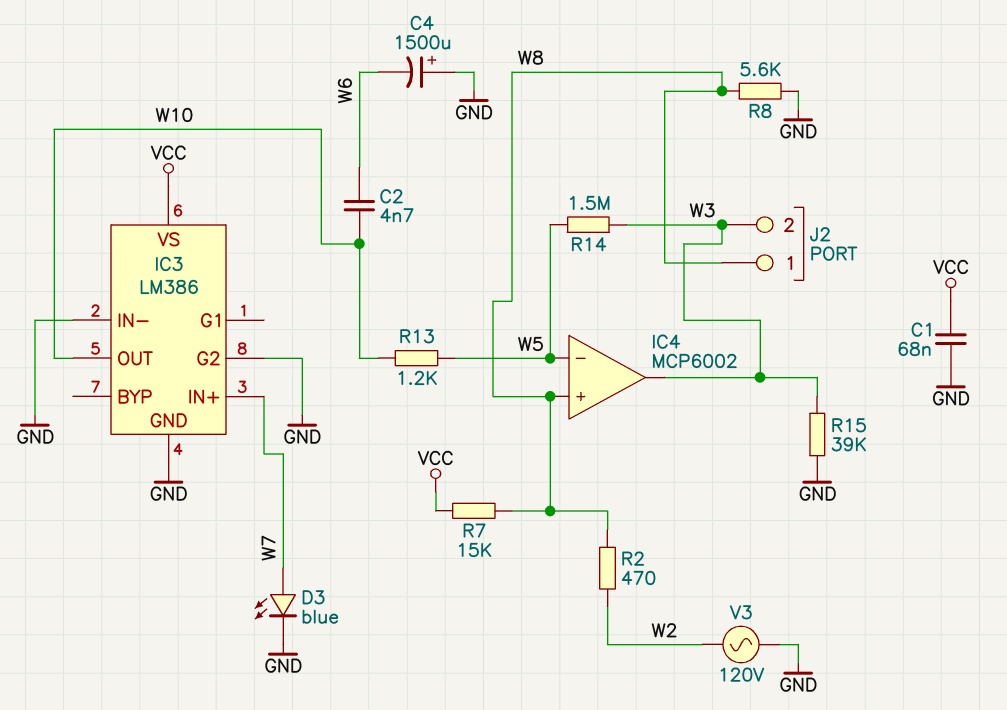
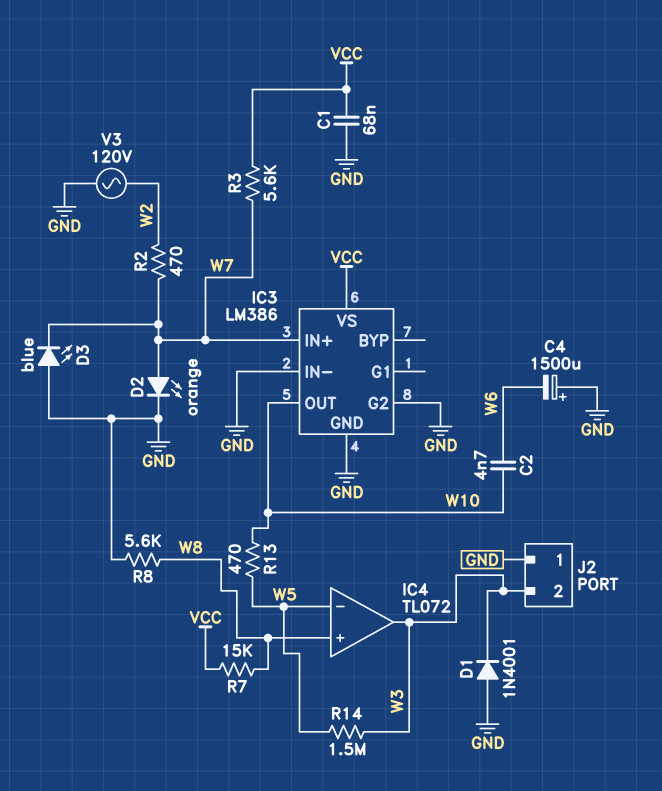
D1: none -> diode 1N4001 (A GND, K W3)
D2: none -> LED orange (A W7, K GND)
D3: LED blue (A W7, K GND) -> LED blue (A GND, K W7)
IC4: MCP6002 -> TL072
J2 pin 1: W8 -> GND
R2: 470 (W2, W8) -> 470 (W2, W7)
R3: none -> 5.6k (VCC, W7)
R13: 1.2k (W5, W10) -> 470 (W5, W10)
R15: 39k (GND, W3) -> none

